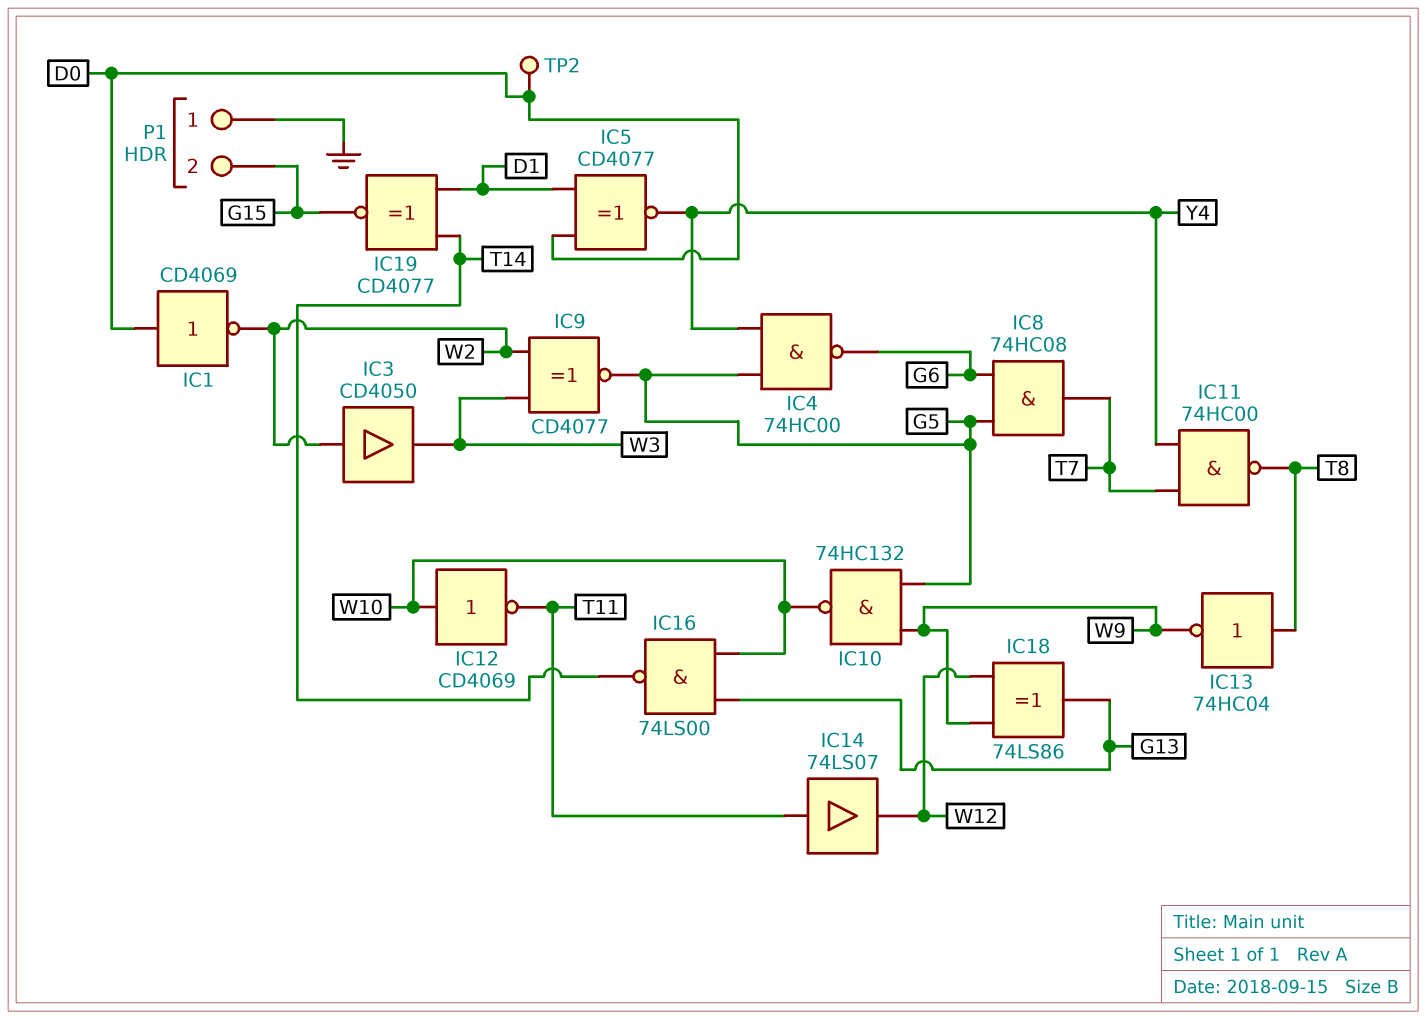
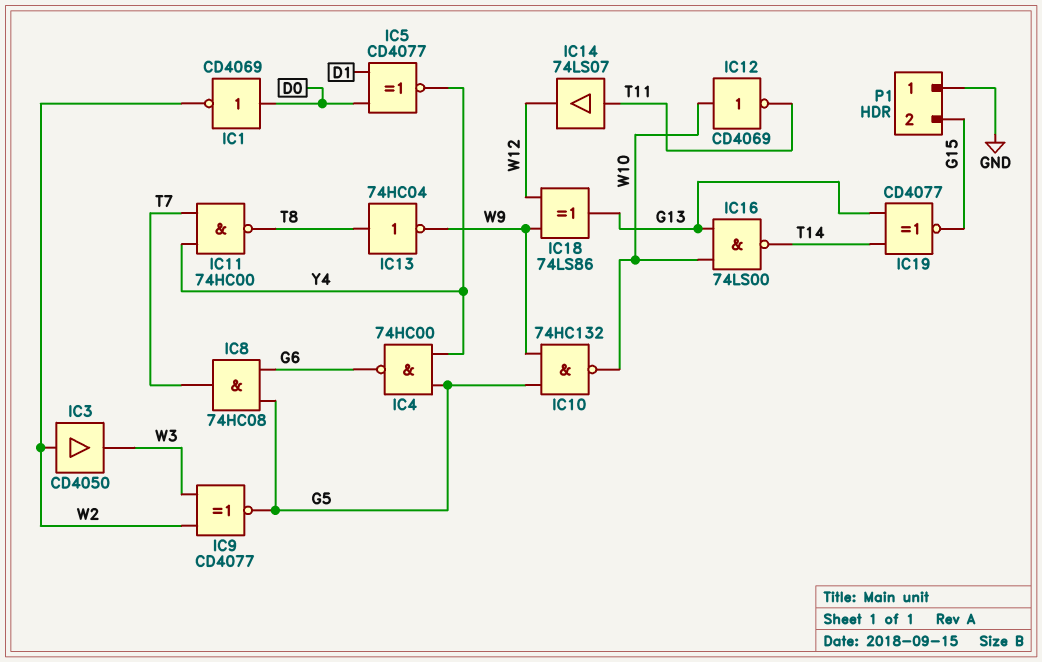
IC19: XNOR CD4077 (in D1, in T14, out G15) -> XNOR CD4077 (in G13, in T14, out G15)
TP2: test point (D0) -> none

